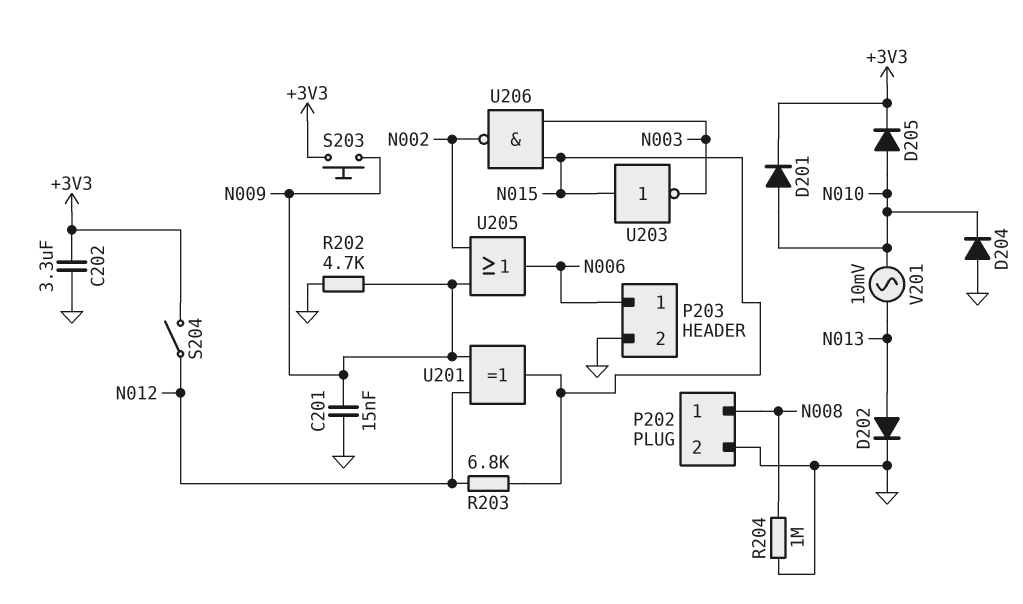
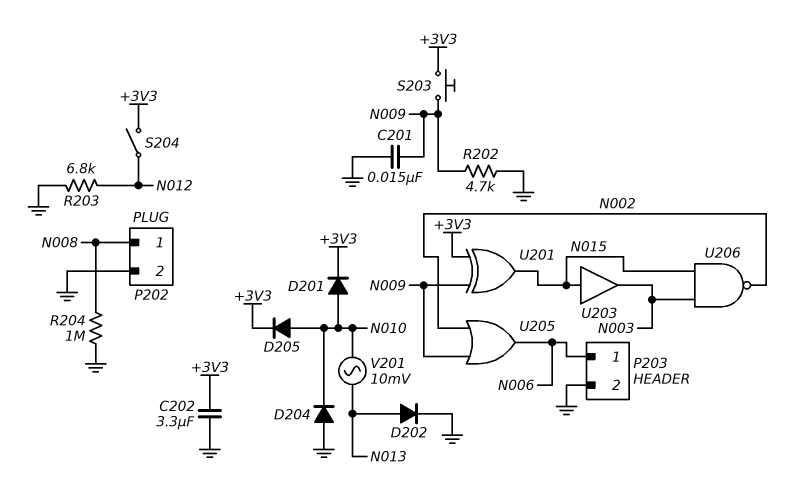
R203: 6.8k (N012, N015) -> 6.8k (GND, N012)
U201: XOR (in N009, in N012, out N015) -> XOR (in +3V3, in N009, out N015)
U203: NOT (in N015, out N003) -> buffer (in N015, out N003)

